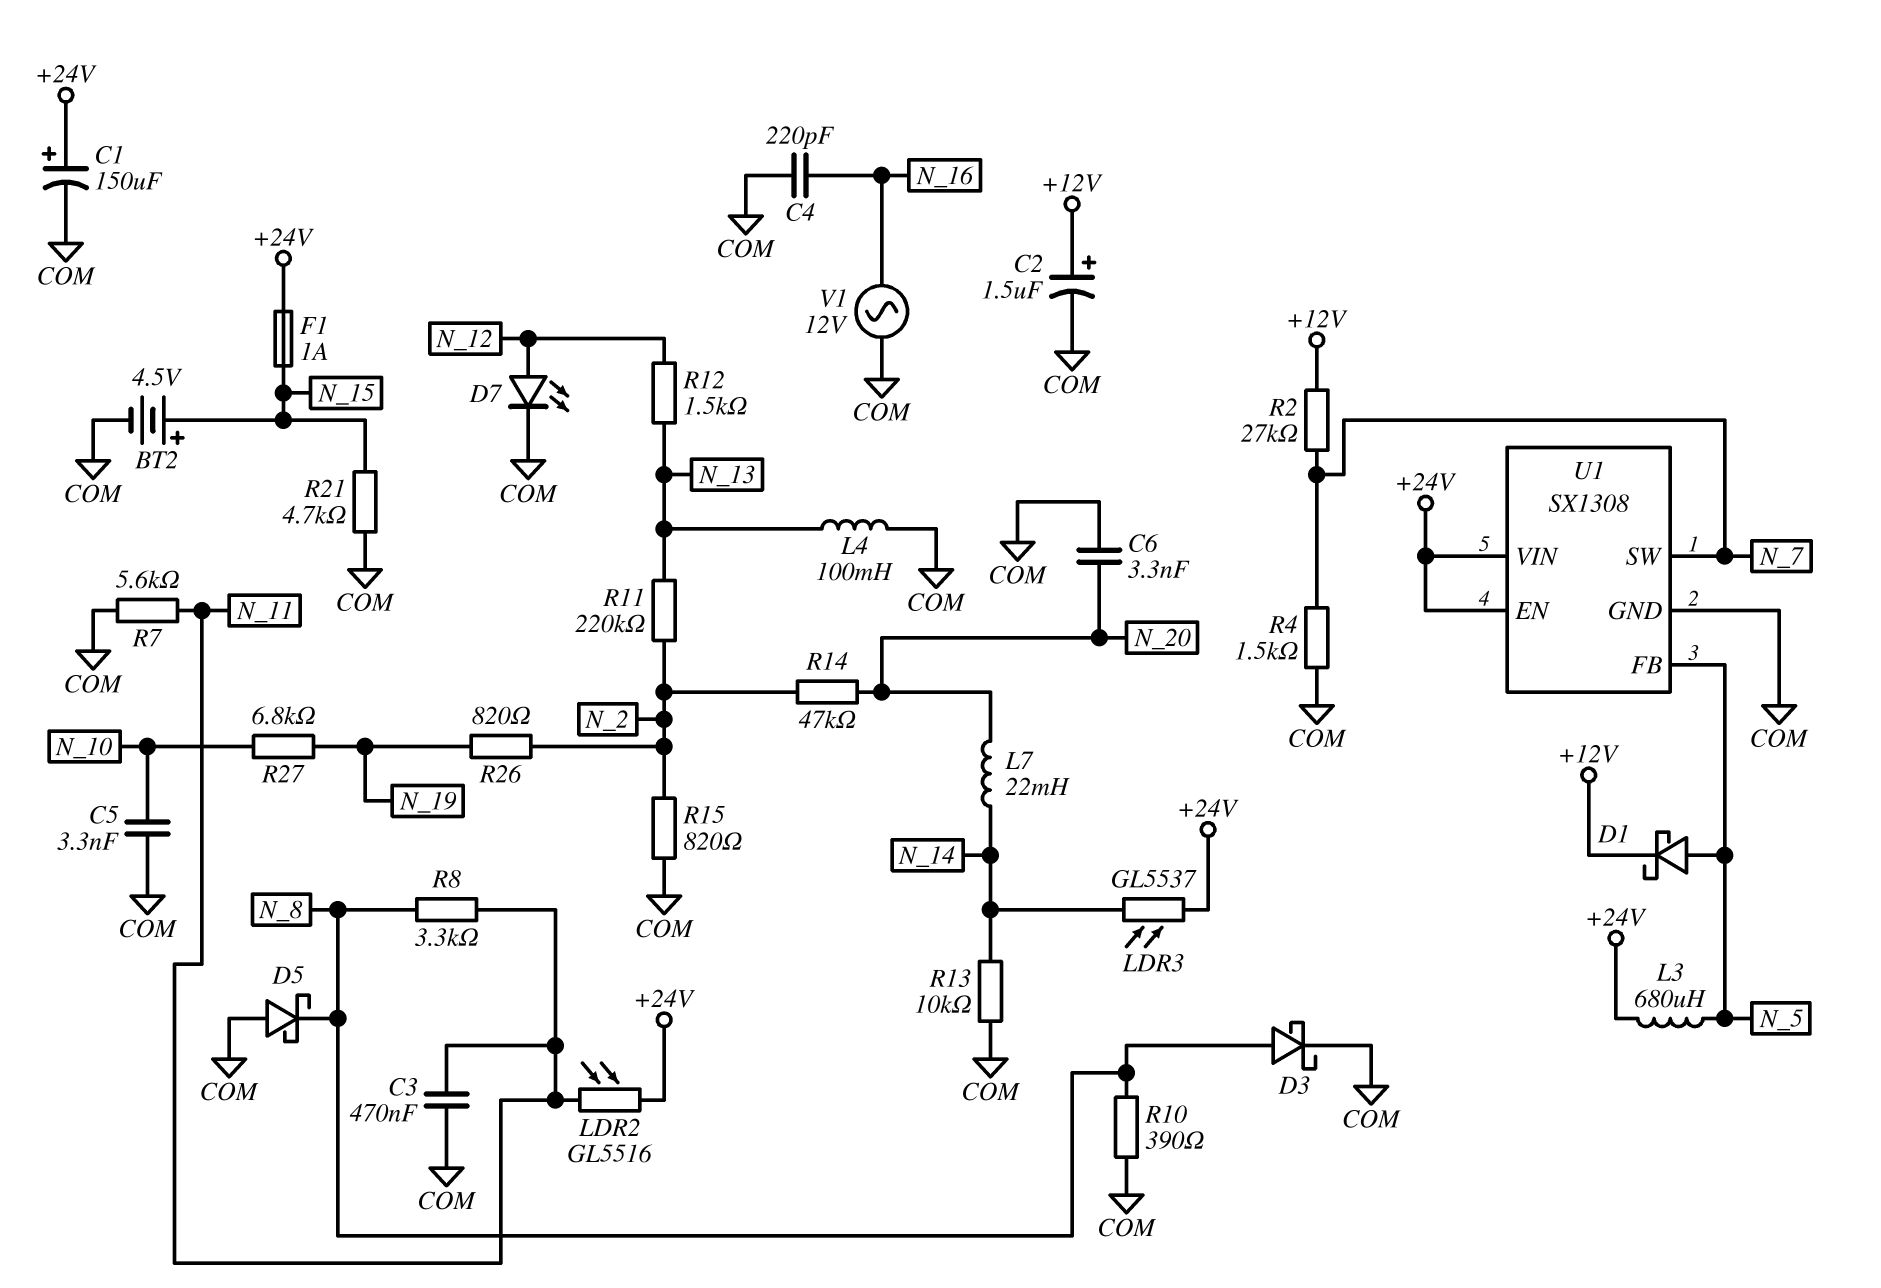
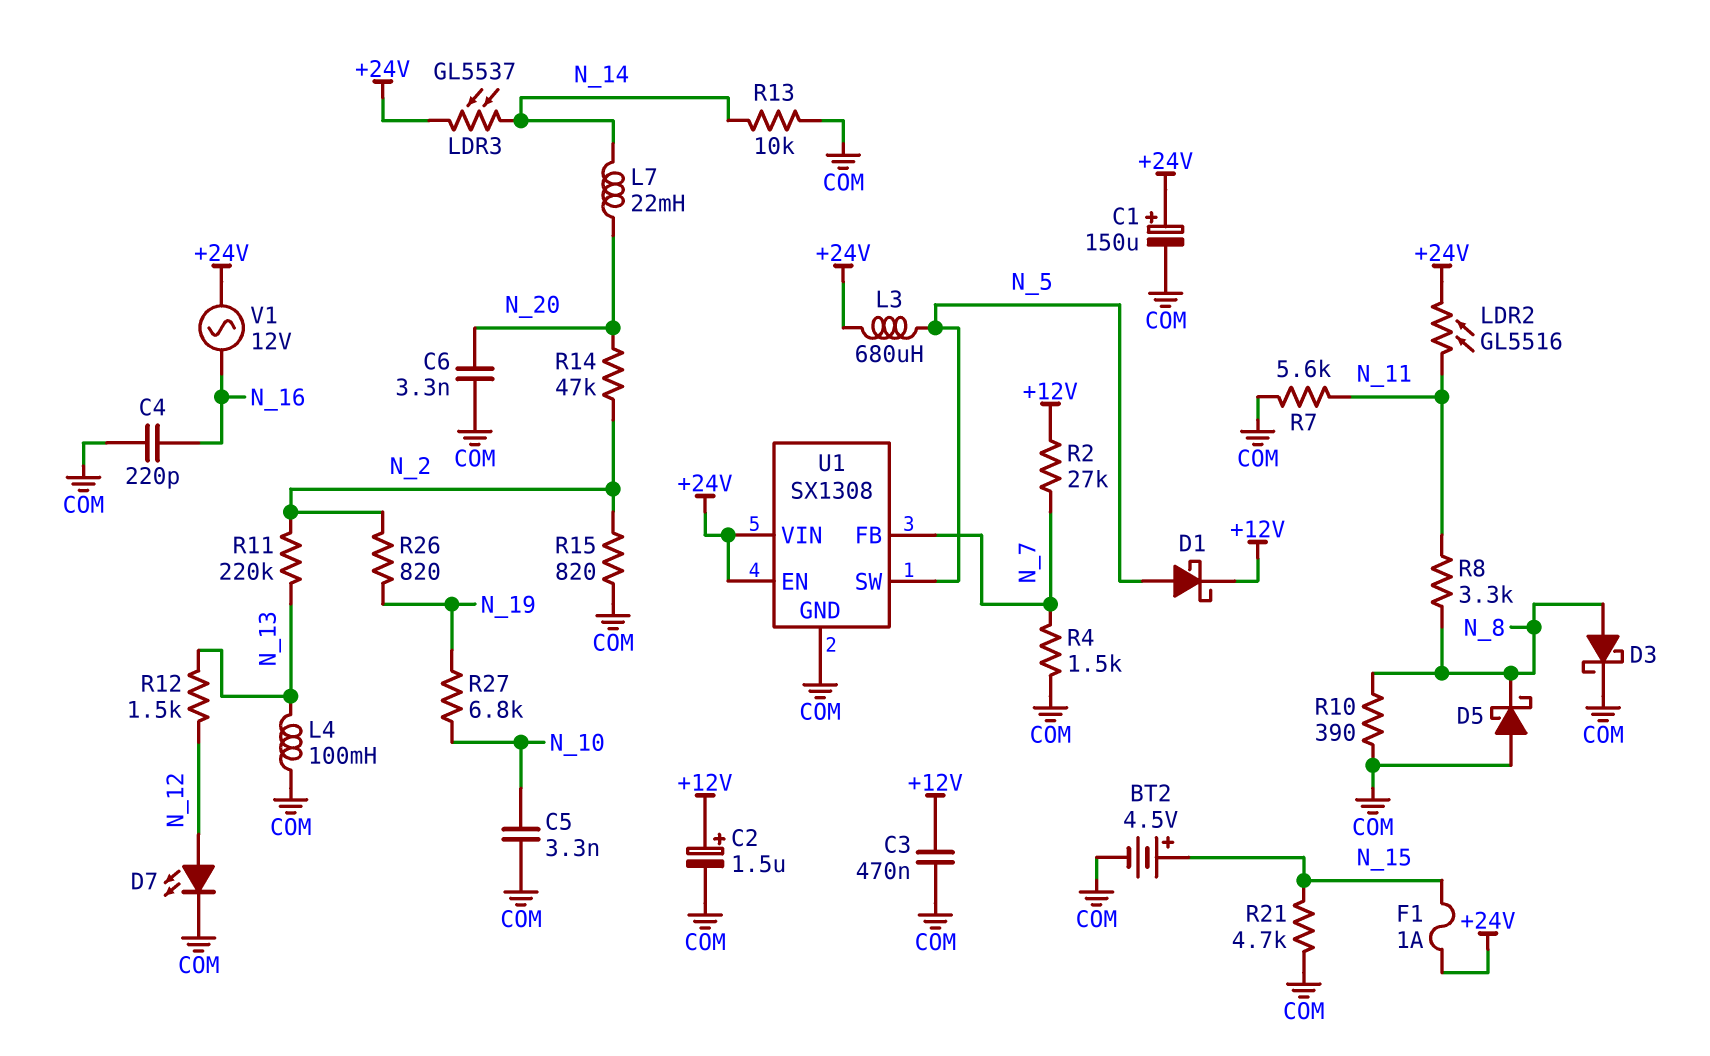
C3: 470nF (COM, N_11) -> 470nF (+12V, COM)
U1 pin FB: N_5 -> N_7
U1 pin SW: N_7 -> N_5
V1: AC 12V (COM, N_16) -> AC 12V (+24V, N_16)

